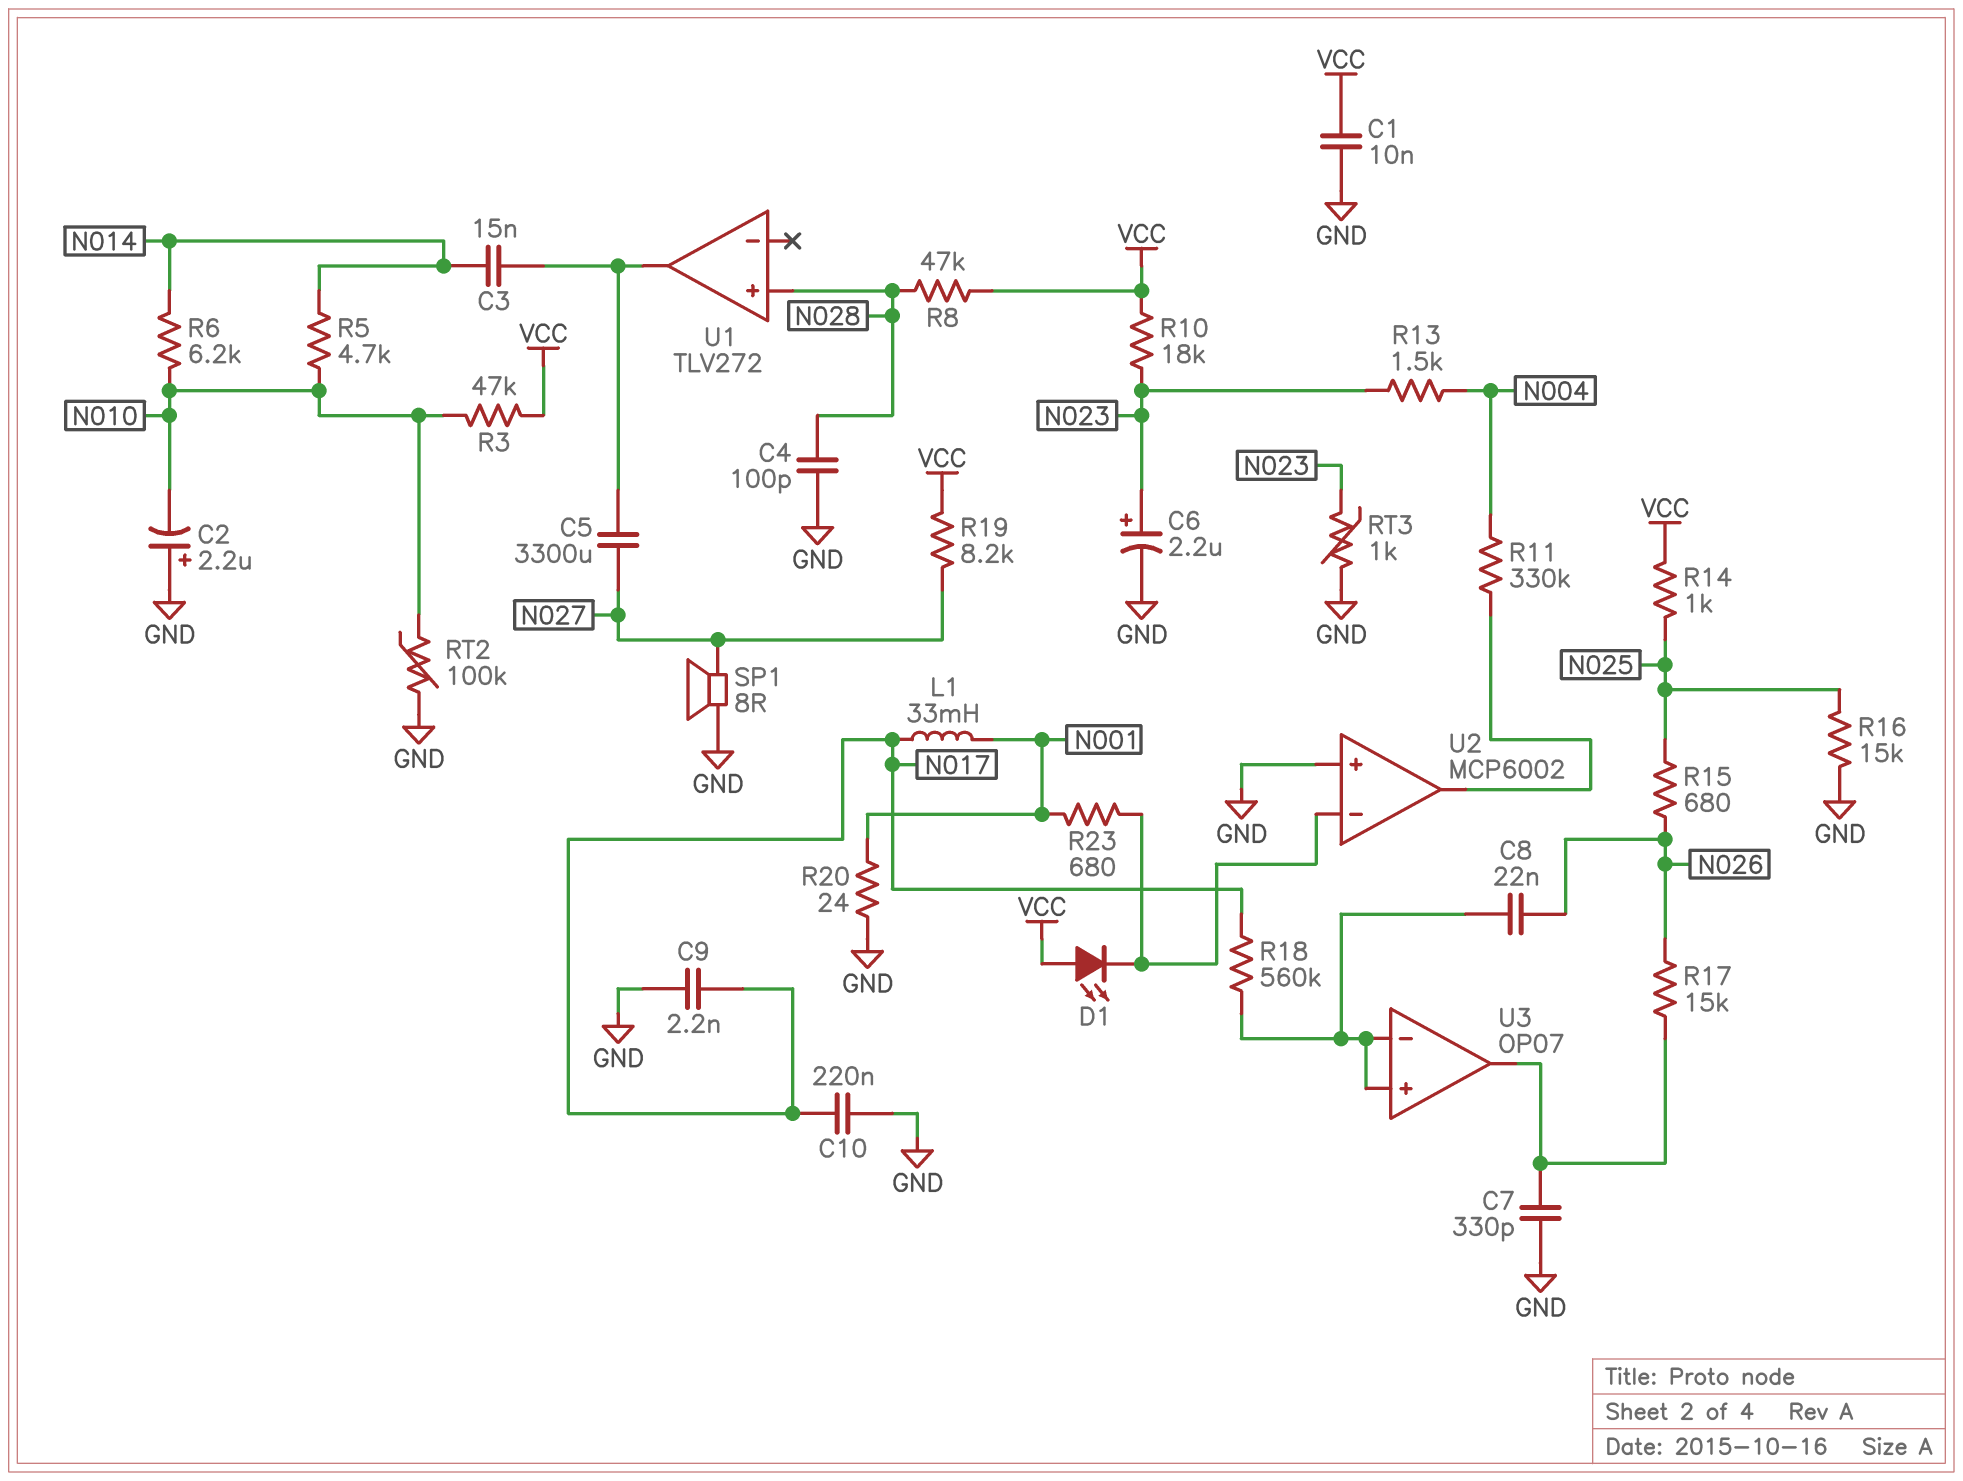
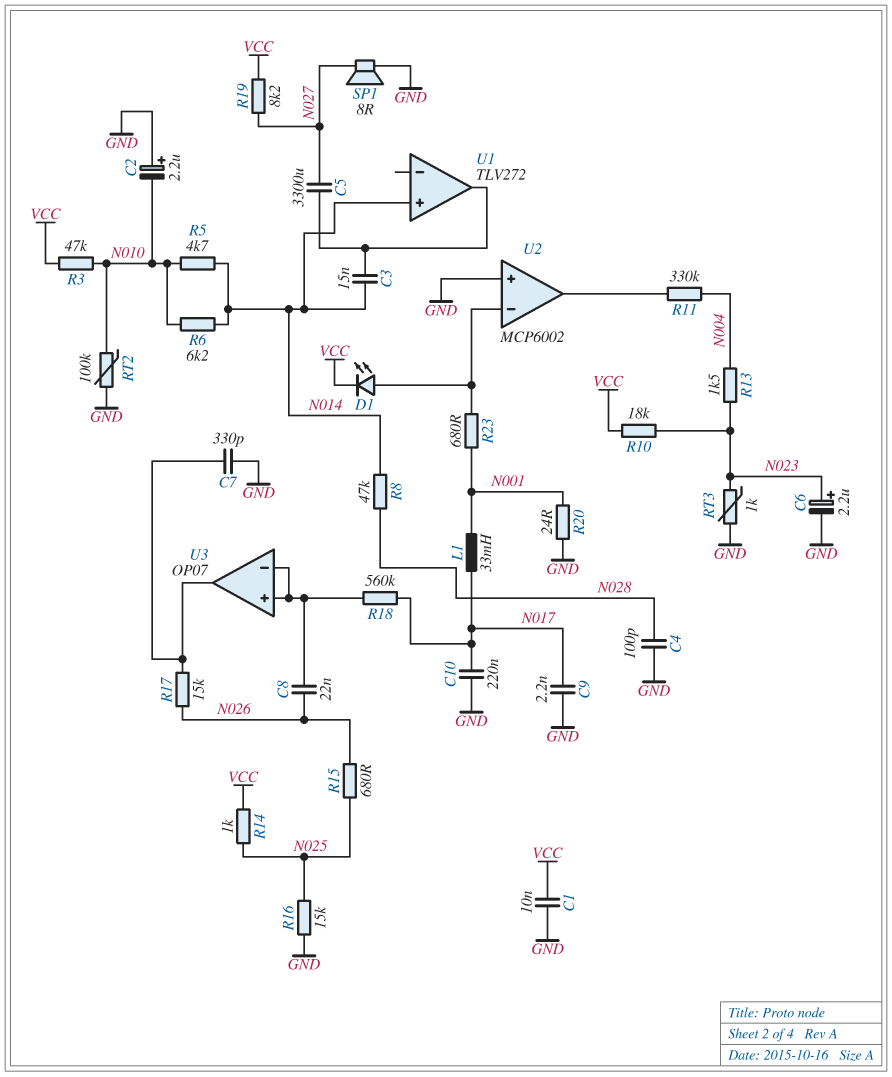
D1: LED (A VCC, K U2/in-) -> LED (A U2/in-, K VCC)
R8: 47k (N028, VCC) -> 47k (N014, N028)
U1 pin in+: N028 -> N014

